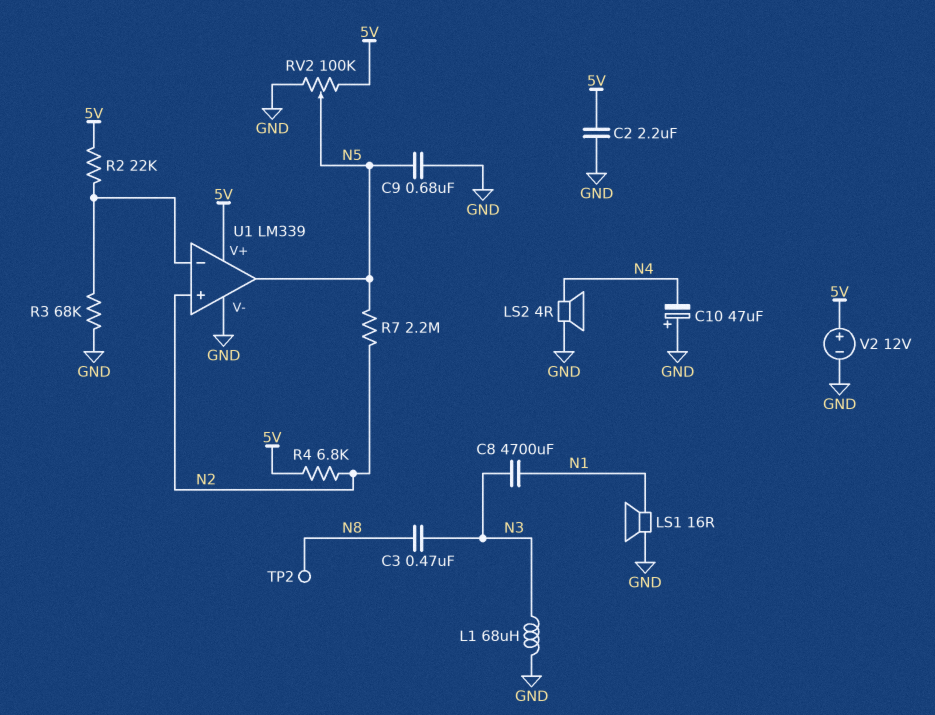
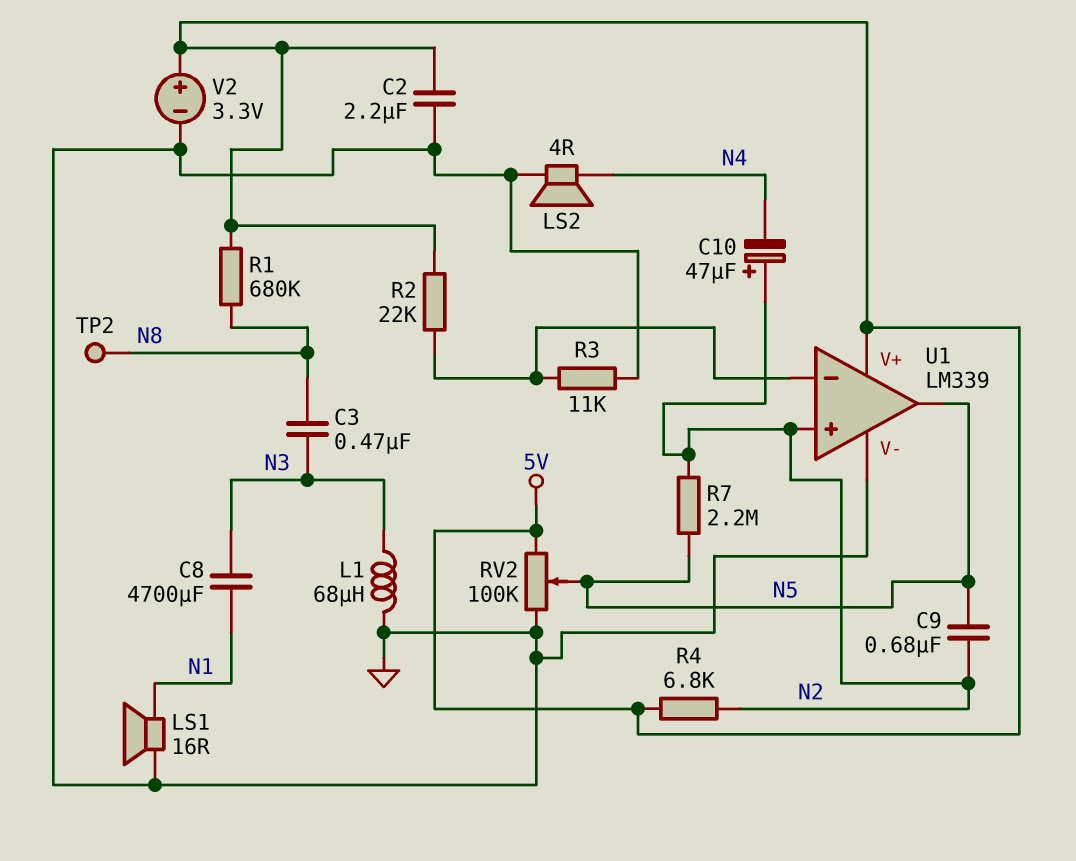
C9: 680nF (GND, N5) -> 680nF (N2, N5)
C10: 47uF (plus GND, minus N4) -> 47uF (plus N2, minus N4)
R1: none -> 680k (5V, N8)
R3: 68k (GND, U1/in-) -> 11k (GND, U1/in-)
V2: 12V (plus 5V, minus GND) -> 3.3V (plus 5V, minus GND)

